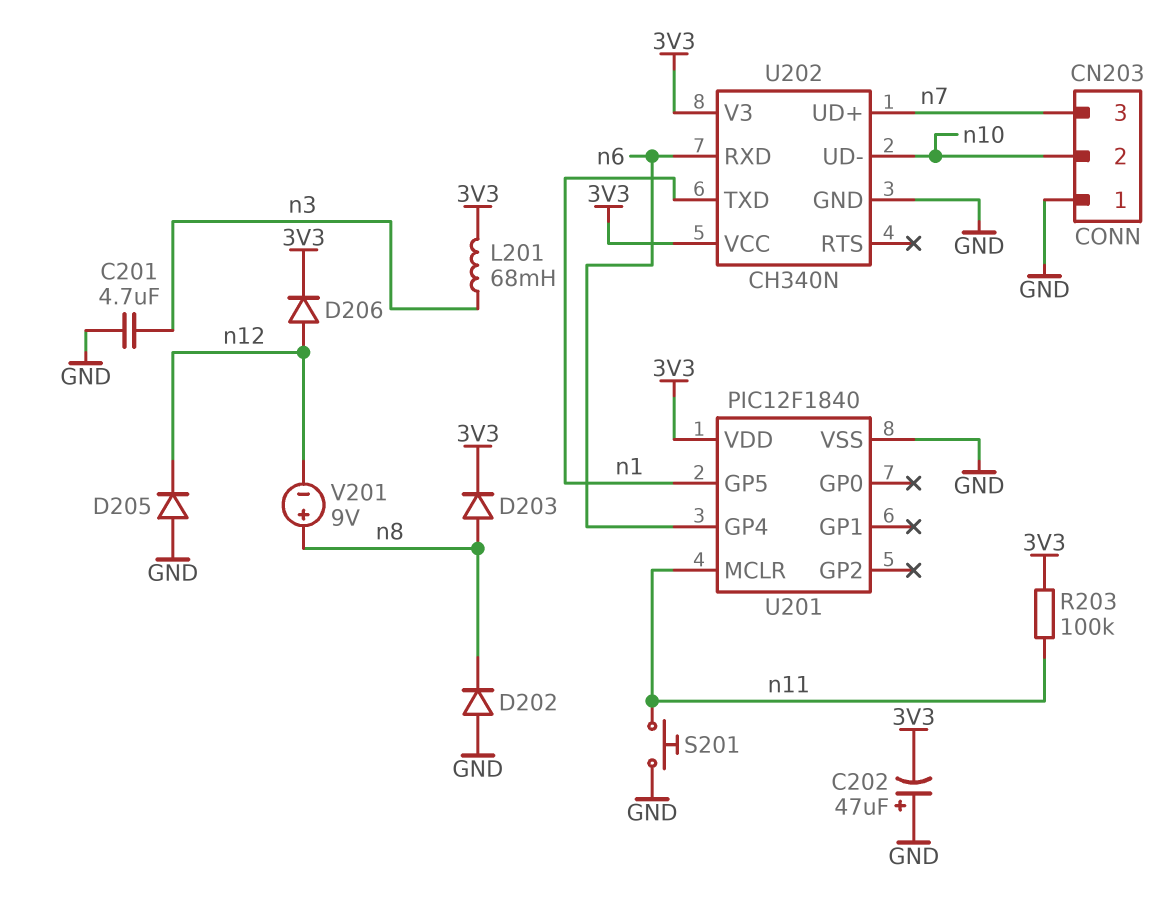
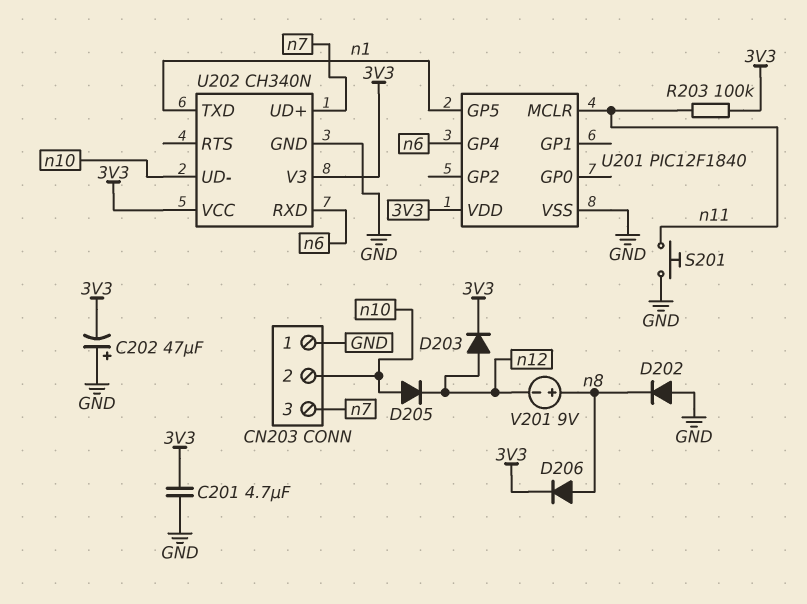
C201: 4.7uF (GND, n3) -> 4.7uF (3V3, GND)
D203: diode (A n8, K 3V3) -> diode (A n12, K 3V3)
D205: diode (A GND, K n12) -> diode (A n10, K n12)
D206: diode (A n12, K 3V3) -> diode (A n8, K 3V3)
L201: 68mH (3V3, n3) -> none

